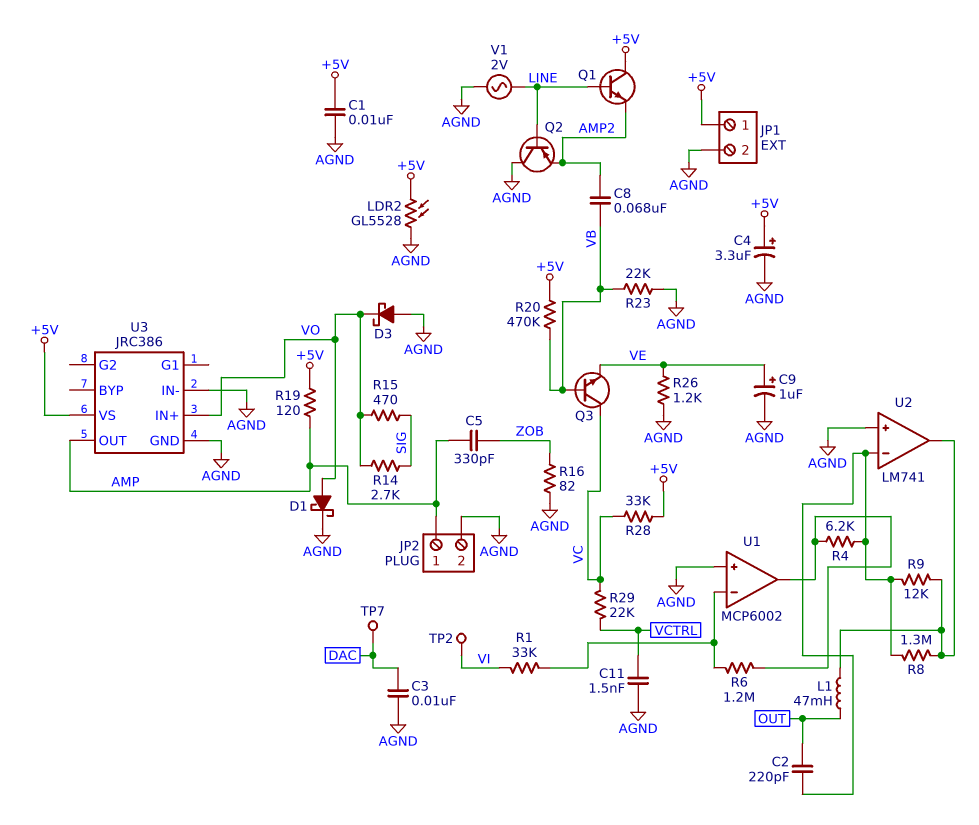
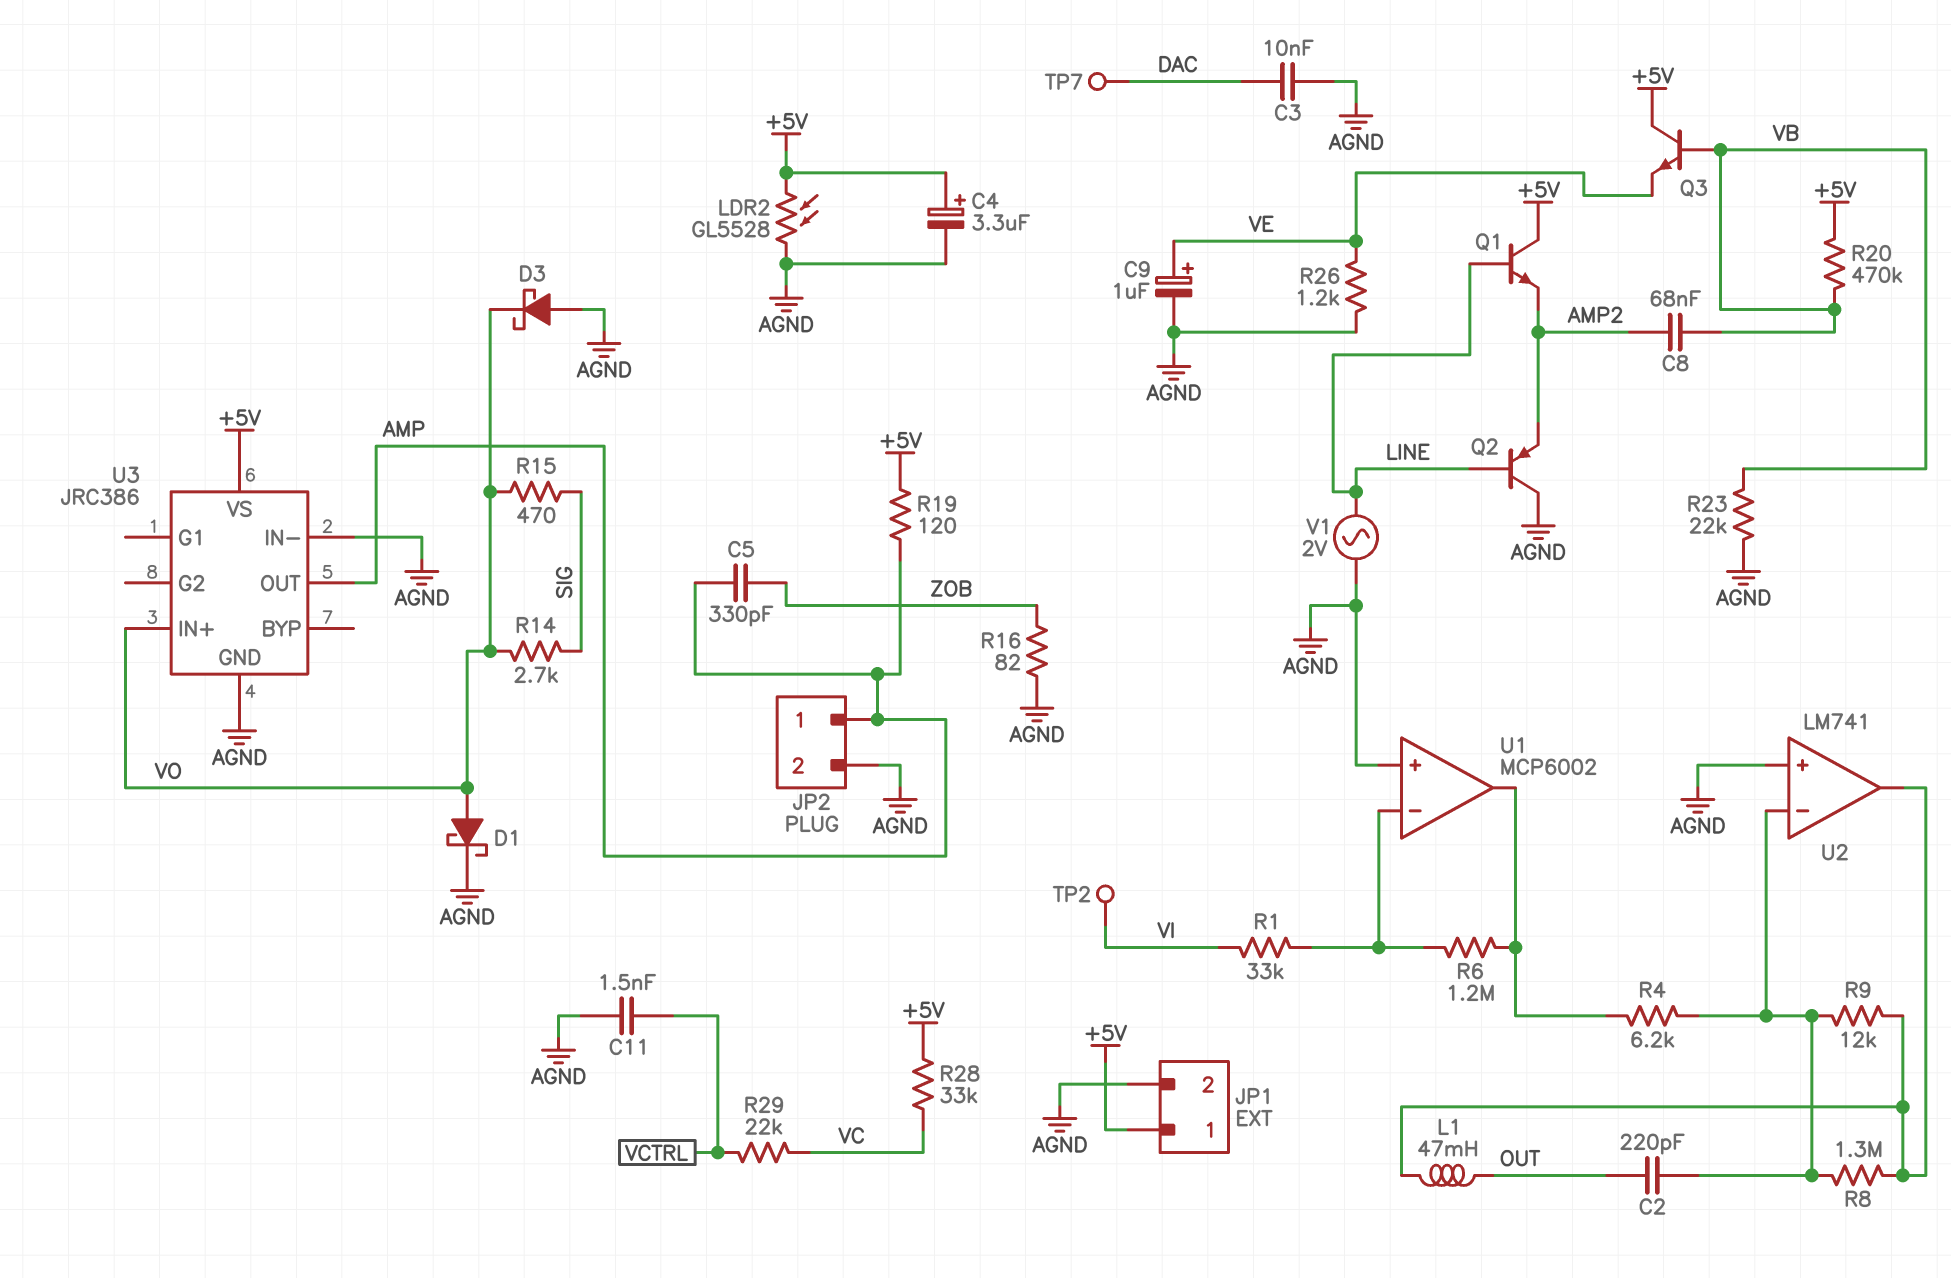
C1: 10nF (+5V, AGND) -> none
Q3: NPN (B VB, C VC, E VE) -> NPN (B VB, C +5V, E VE)

